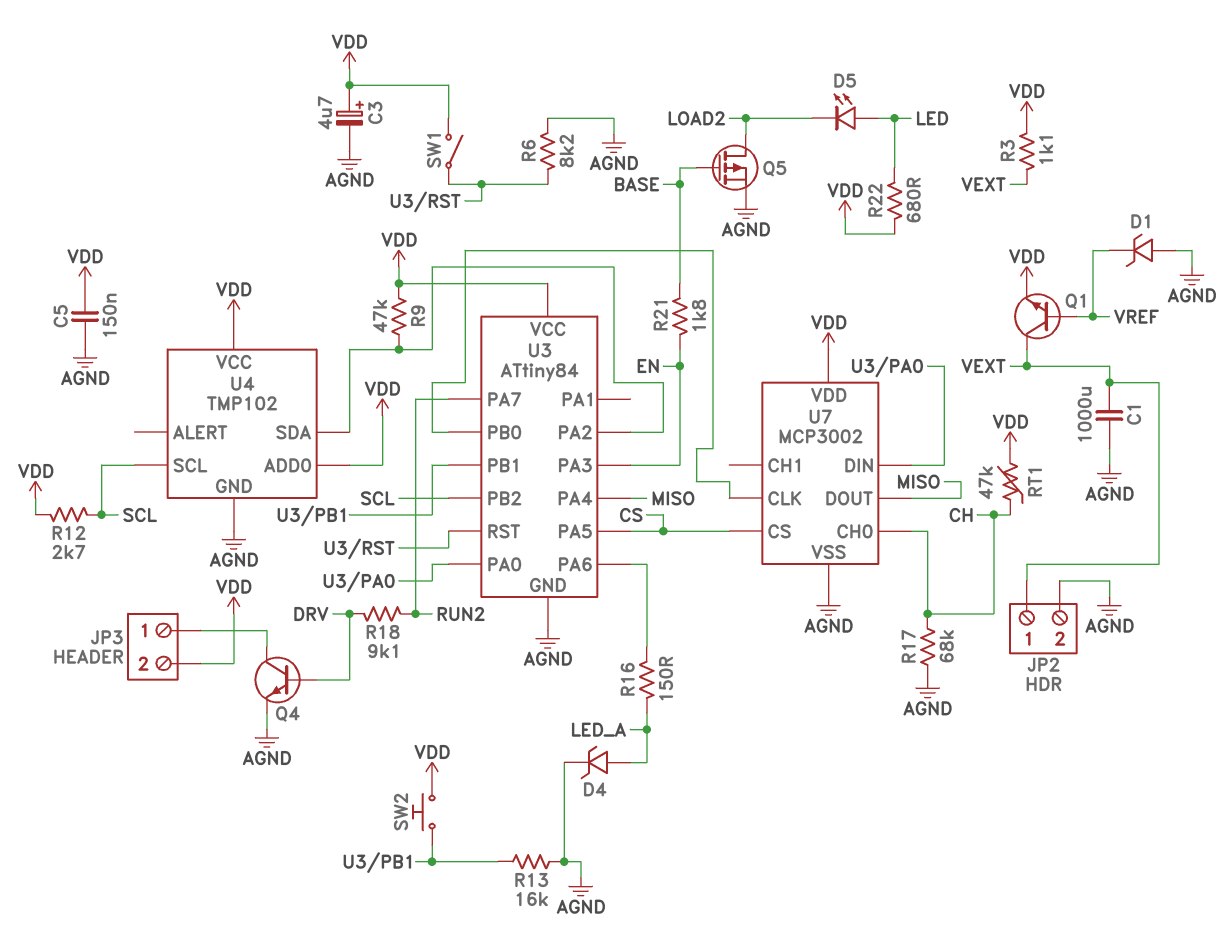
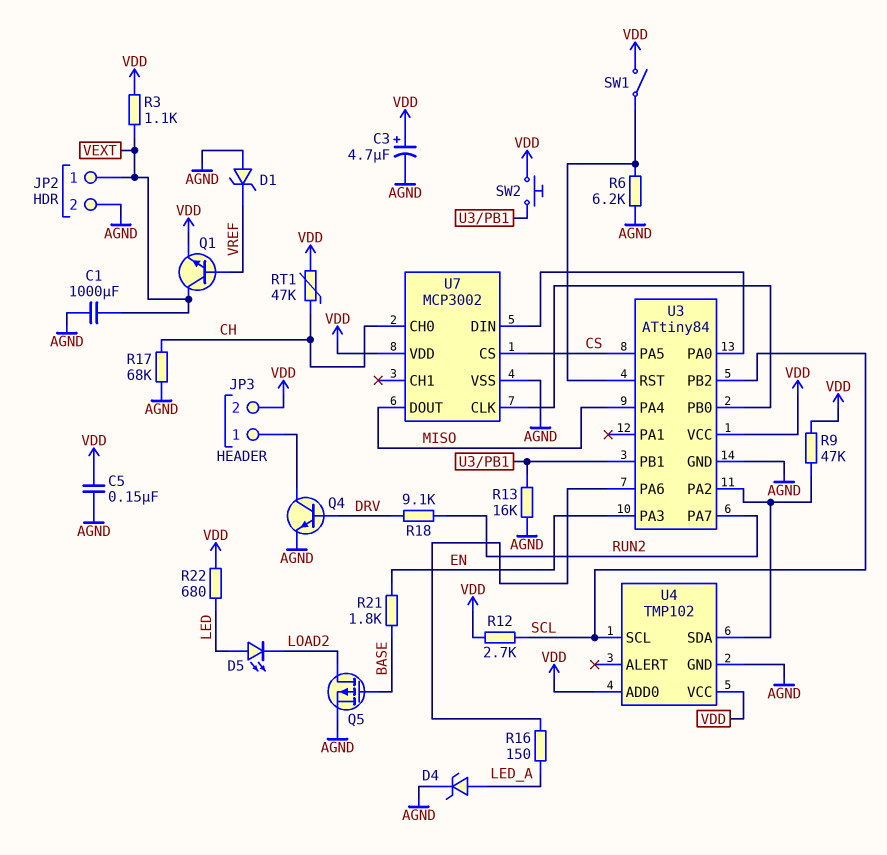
R6: 8.2k (AGND, U3/RST) -> 6.2k (AGND, U3/RST)

